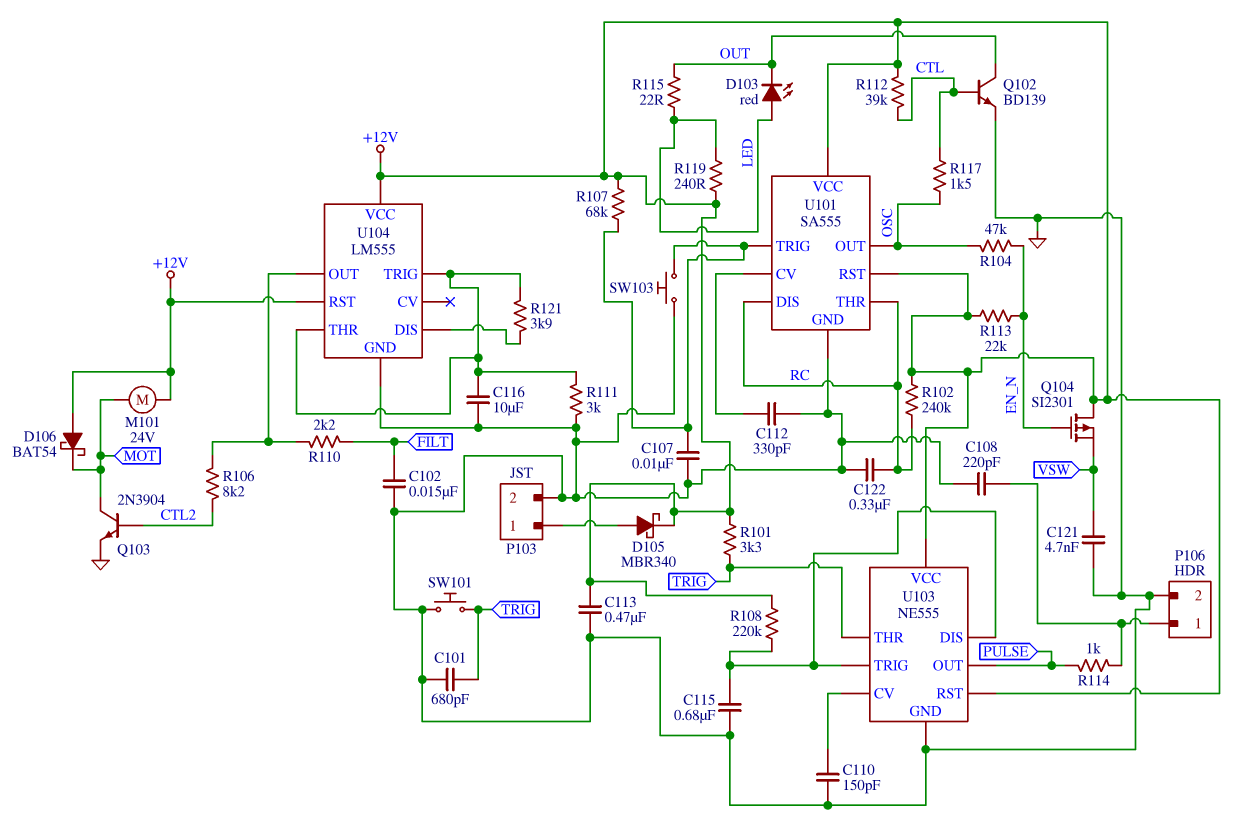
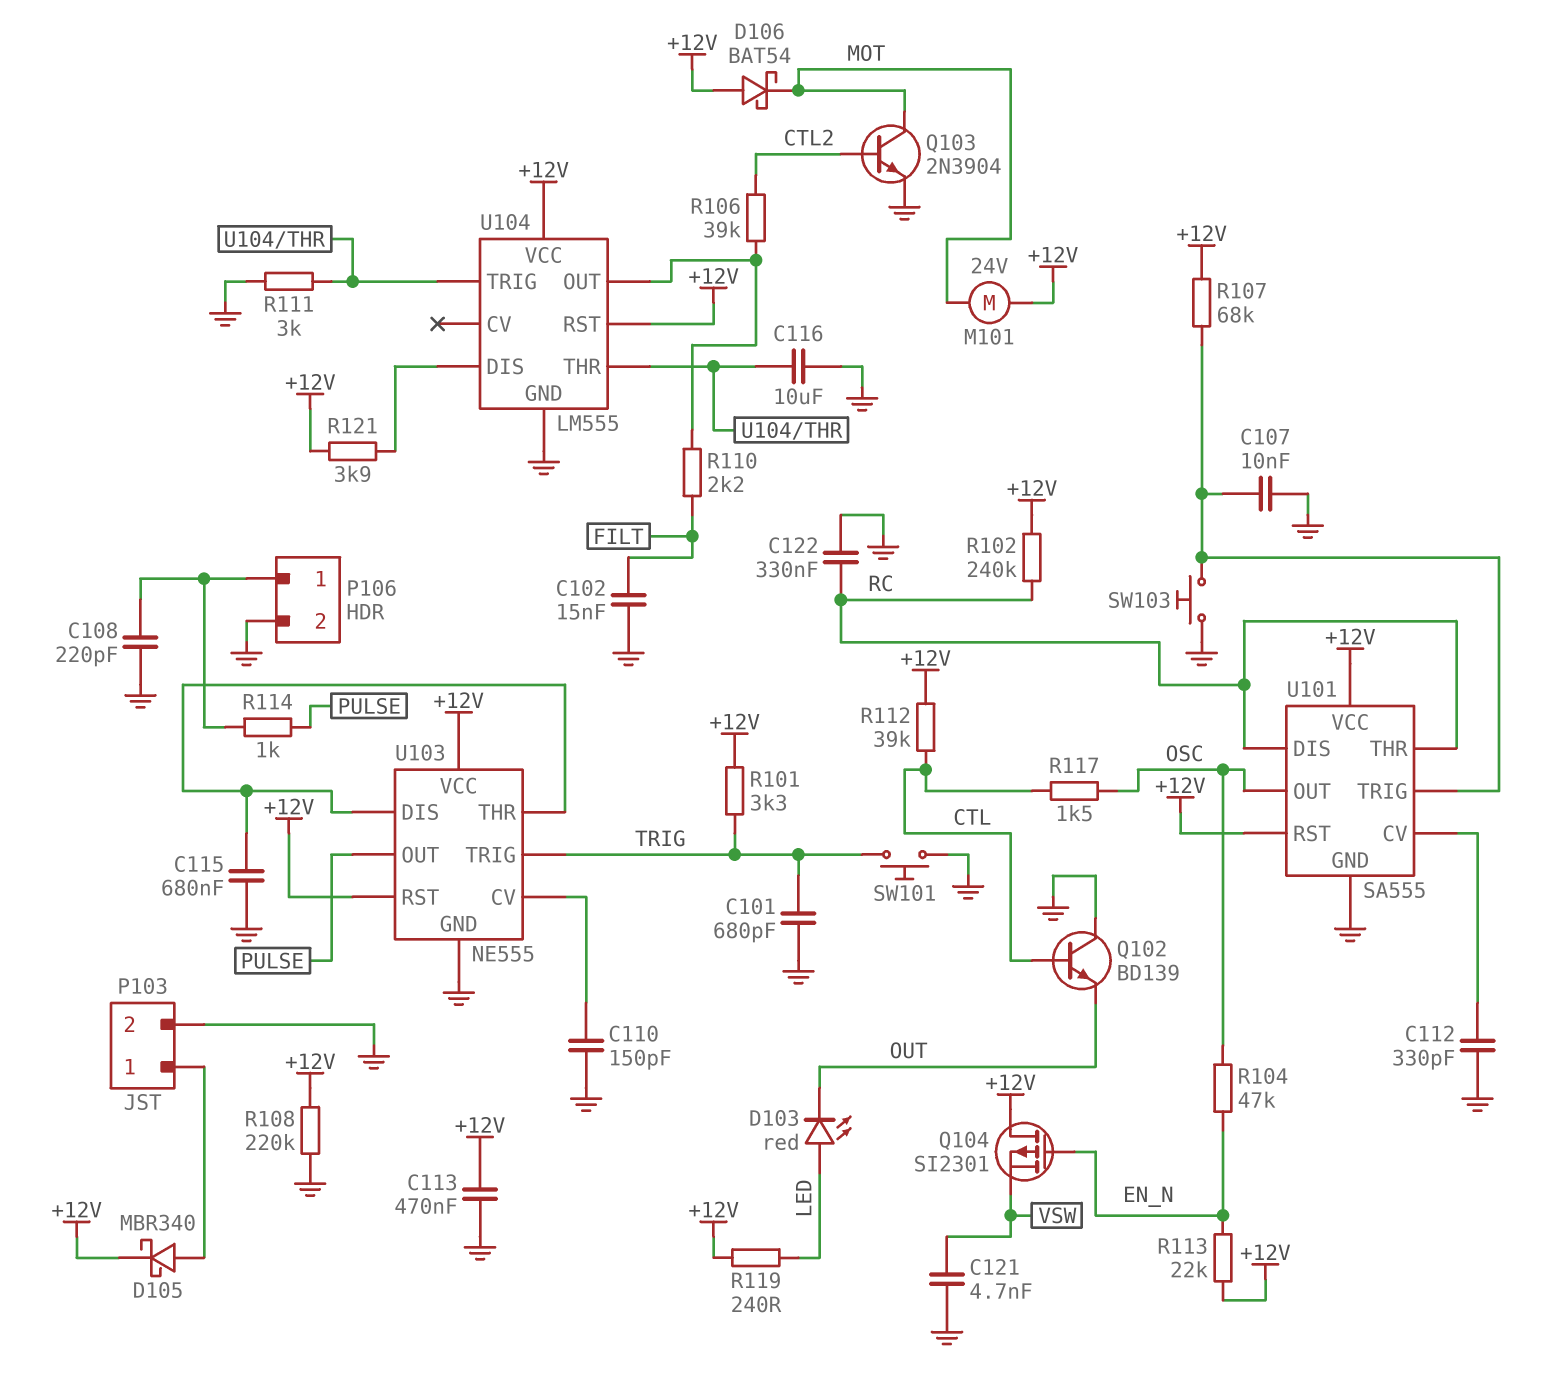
Q102: NPN BD139 (B CTL, C OUT, E GND) -> NPN BD139 (B CTL, C GND, E OUT)
R106: 8.2k (CTL2, U104/OUT) -> 39k (CTL2, U104/OUT)
R108: 220k (+12V, U103/DIS) -> 220k (+12V, GND)
R115: 22 (LED, OUT) -> none
R121: 3.9k (U104/DIS, U104/THR) -> 3.9k (+12V, U104/DIS)
U103 pin THR: TRIG -> U103/DIS
U103 pin TRIG: U103/DIS -> TRIG

